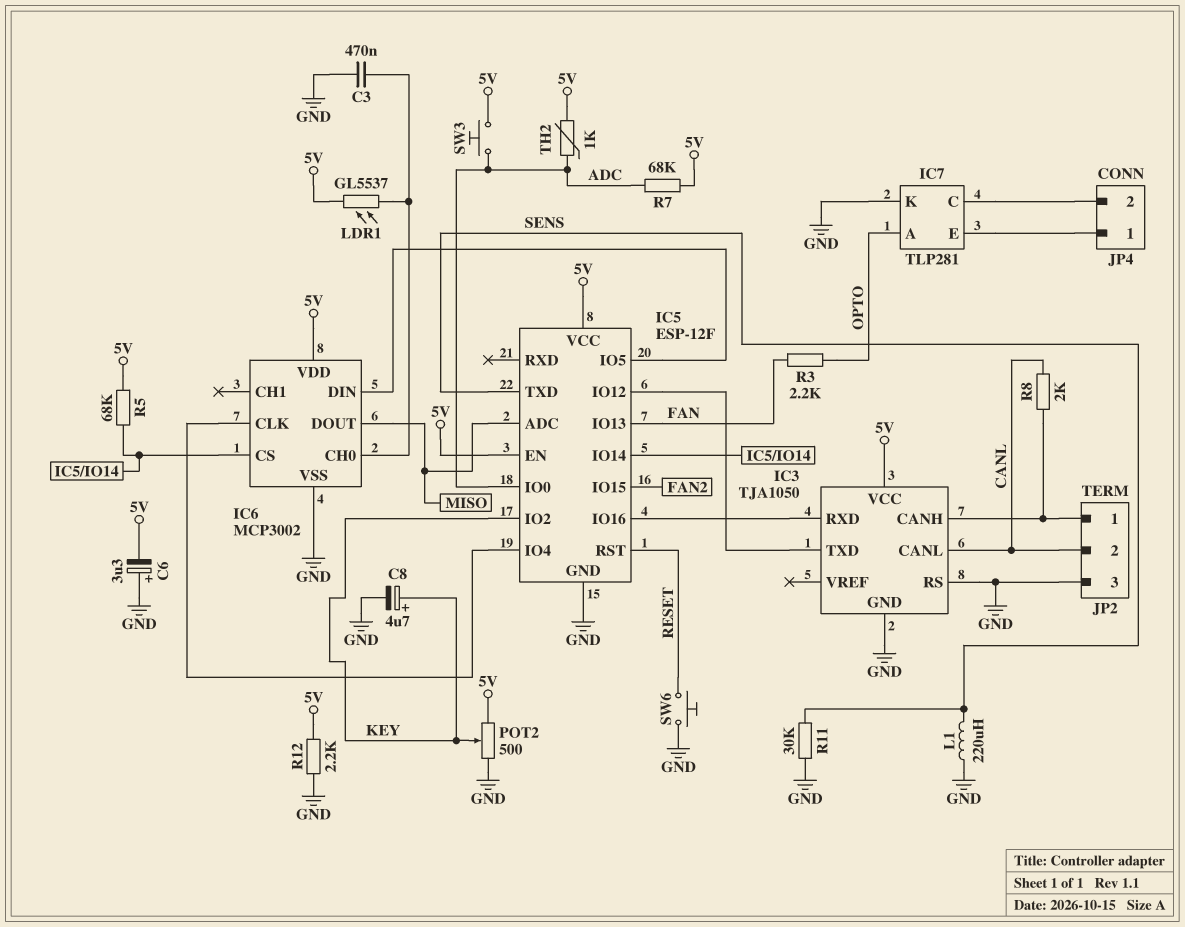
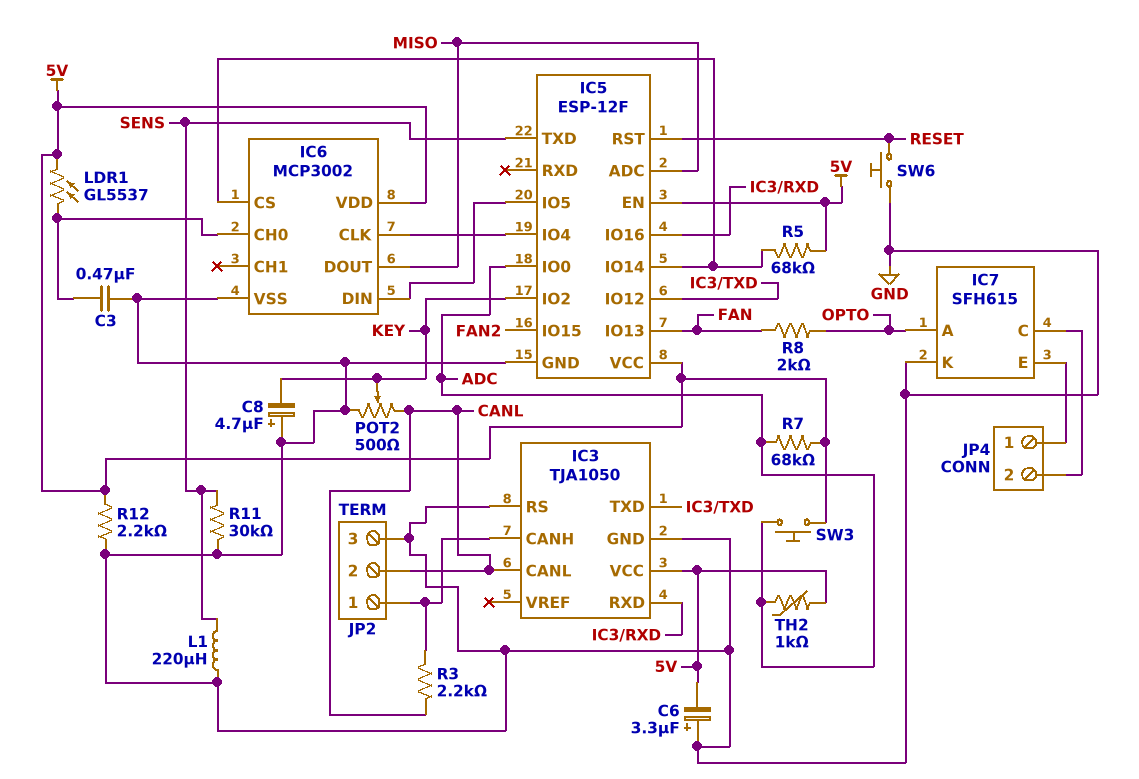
C8: 4.7uF (plus KEY, minus GND) -> 4.7uF (plus GND, minus KEY)
IC7: TLP281 -> SFH615
POT2: 500 (5V, GND, wiper KEY) -> 500 (CANL, GND, wiper KEY)
R3: 2.2k (FAN, OPTO) -> 2.2k (CANL, IC3/CANH)
R8: 2k (CANL, IC3/CANH) -> 2k (FAN, OPTO)

